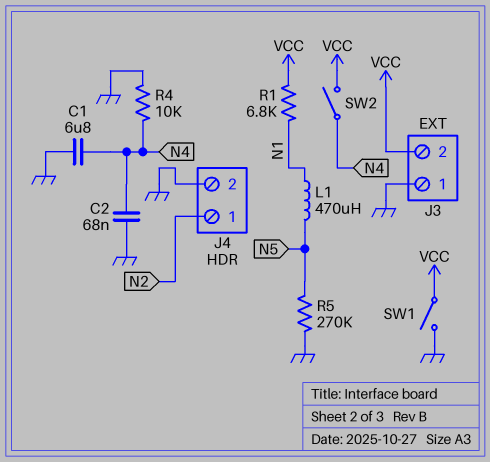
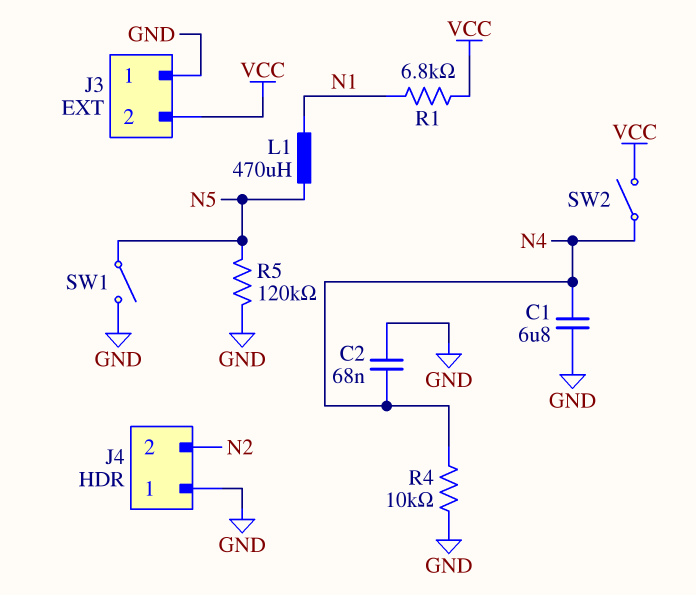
J4 pin 1: N2 -> GND
J4 pin 2: GND -> N2
R5: 270k (GND, N5) -> 120k (GND, N5)
SW1: switch (GND, VCC) -> switch (GND, N5)

